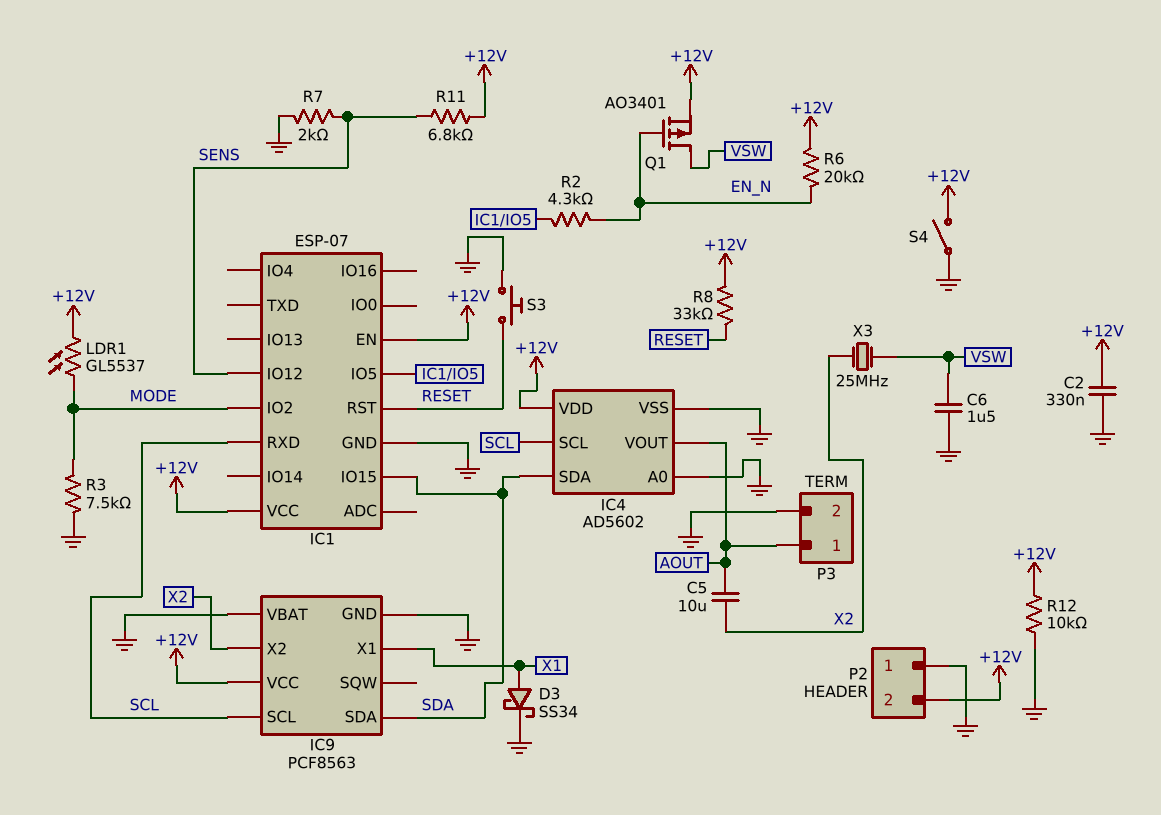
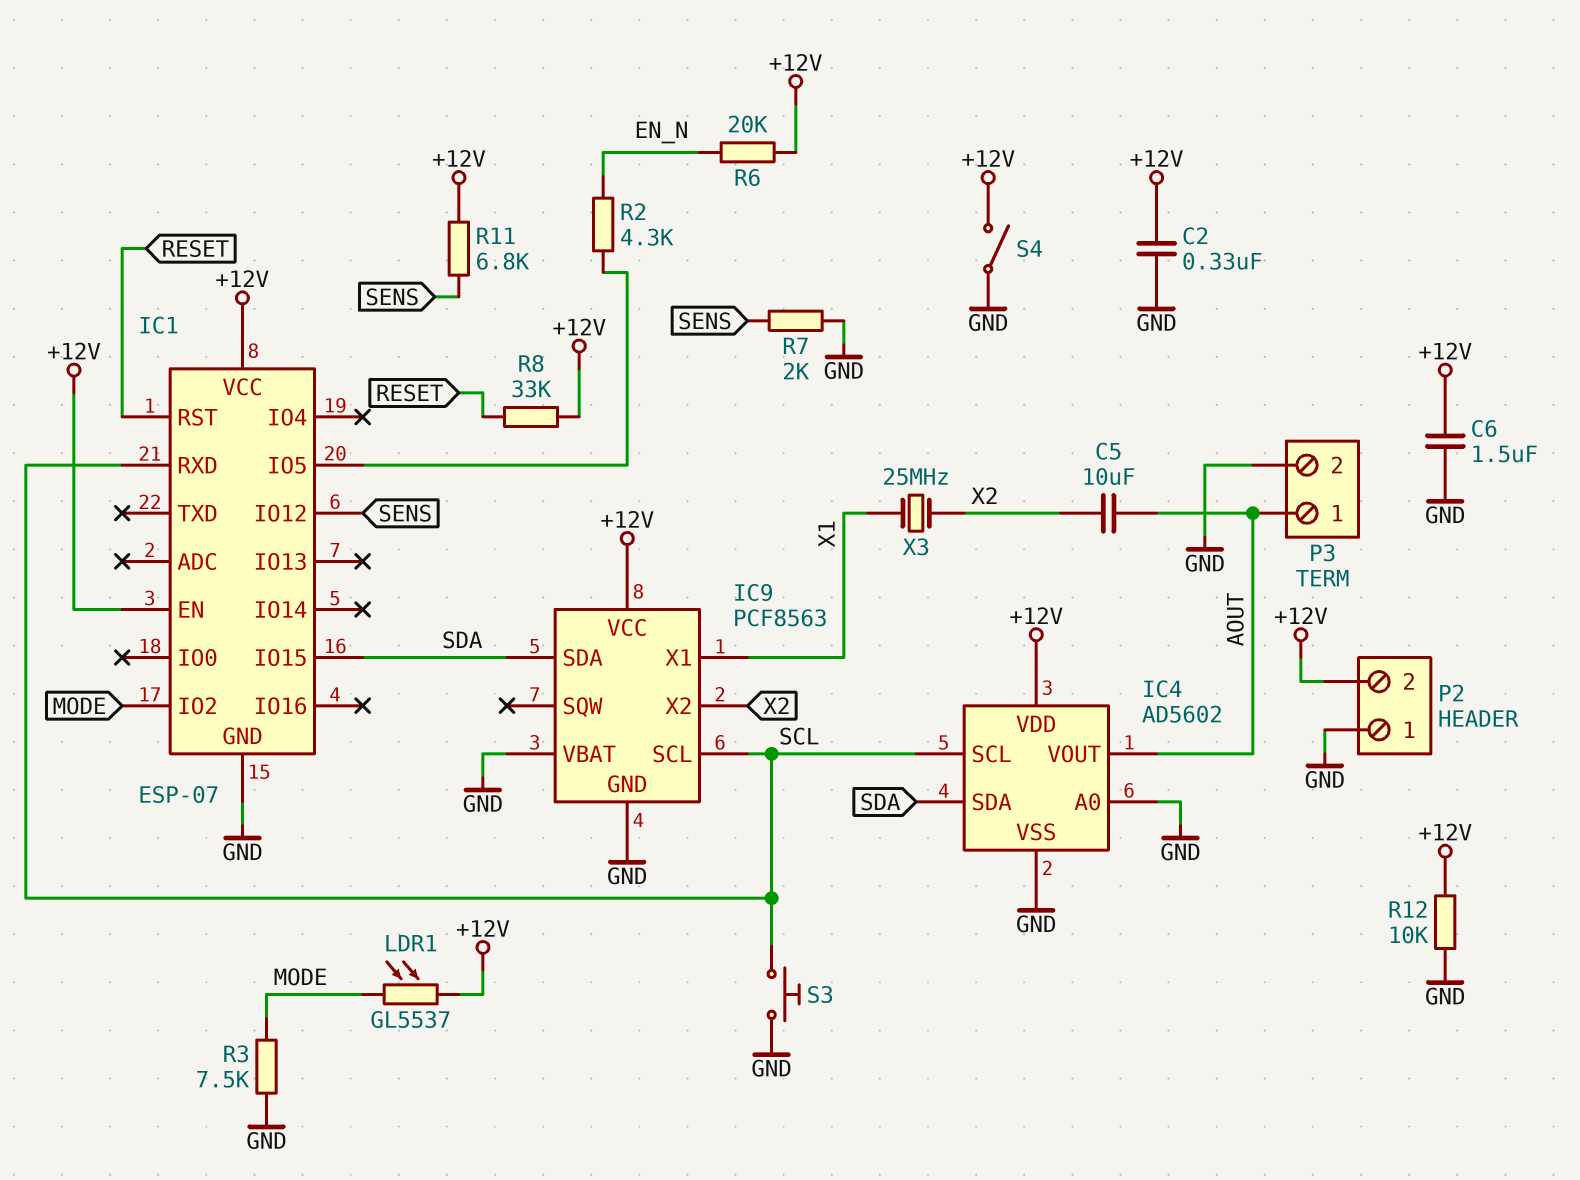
C6: 1.5uF (GND, VSW) -> 1.5uF (+12V, GND)
D3: schottky SS34 (A X1, K GND) -> none
Q1: PMOS AO3401 (G EN_N, D VSW, S +12V) -> none
S3: button (GND, RESET) -> button (GND, SCL)
X3: 25MHz (VSW, X2) -> 25MHz (X1, X2)

